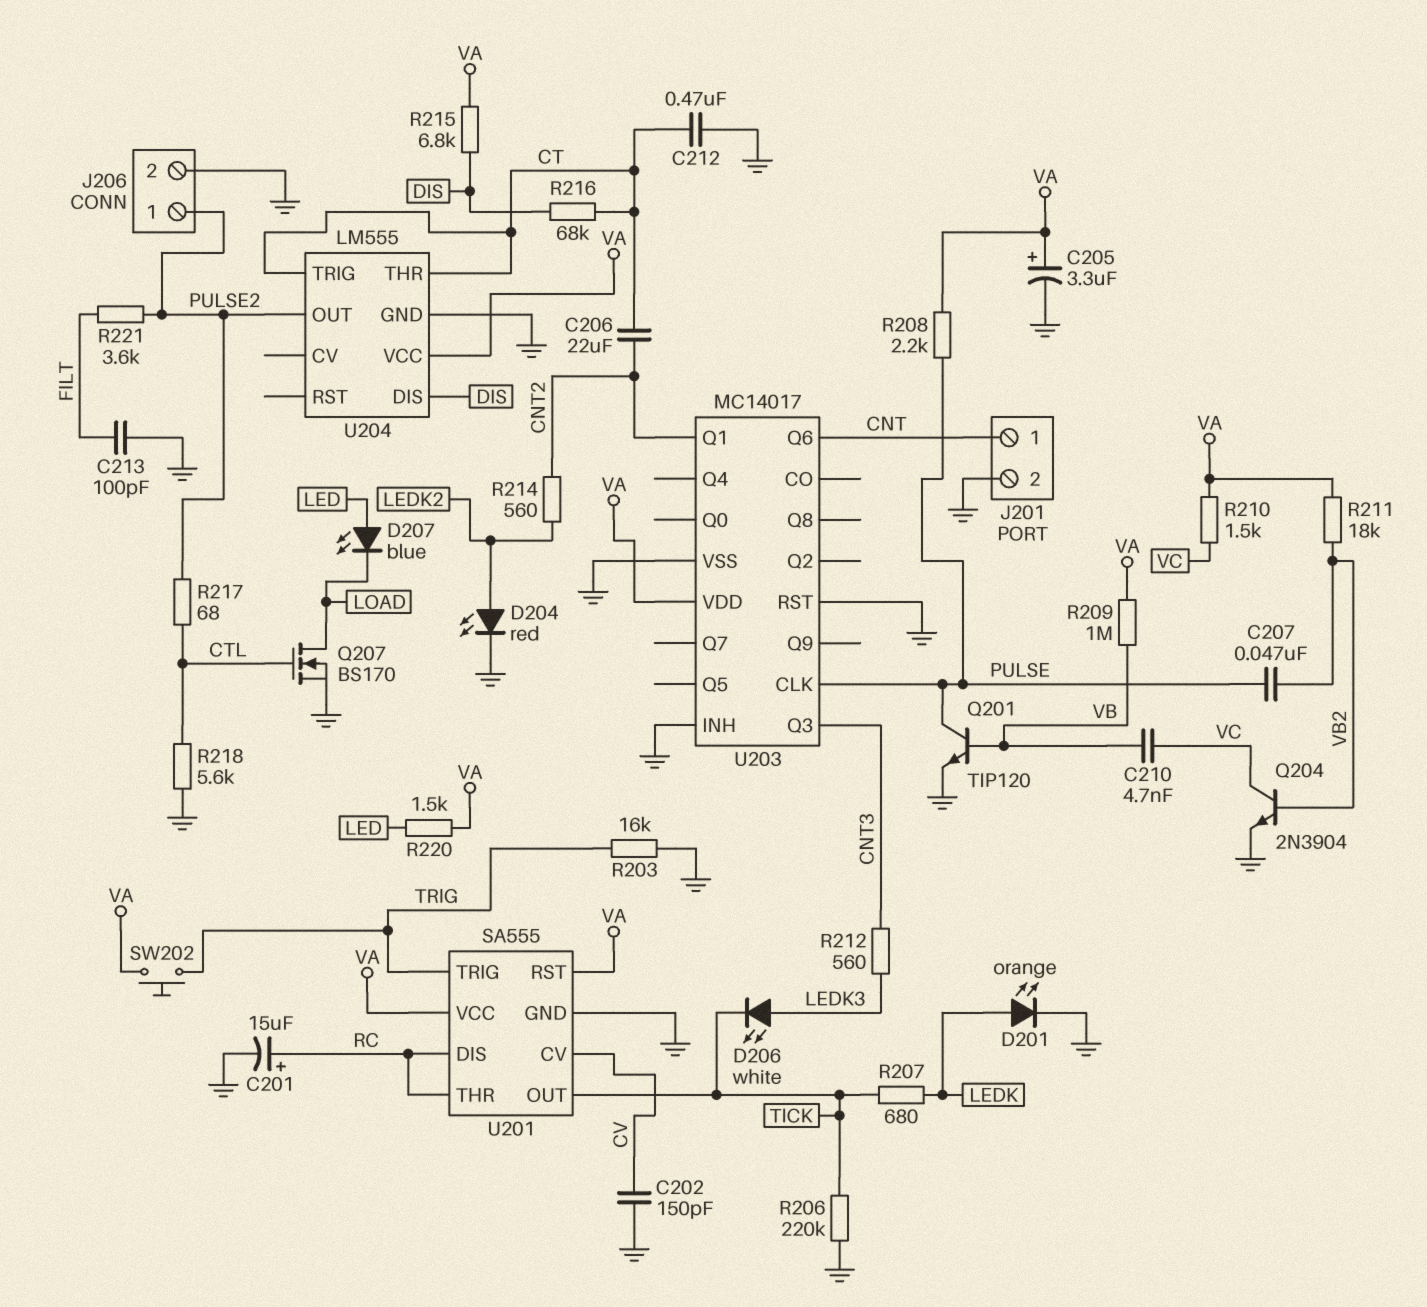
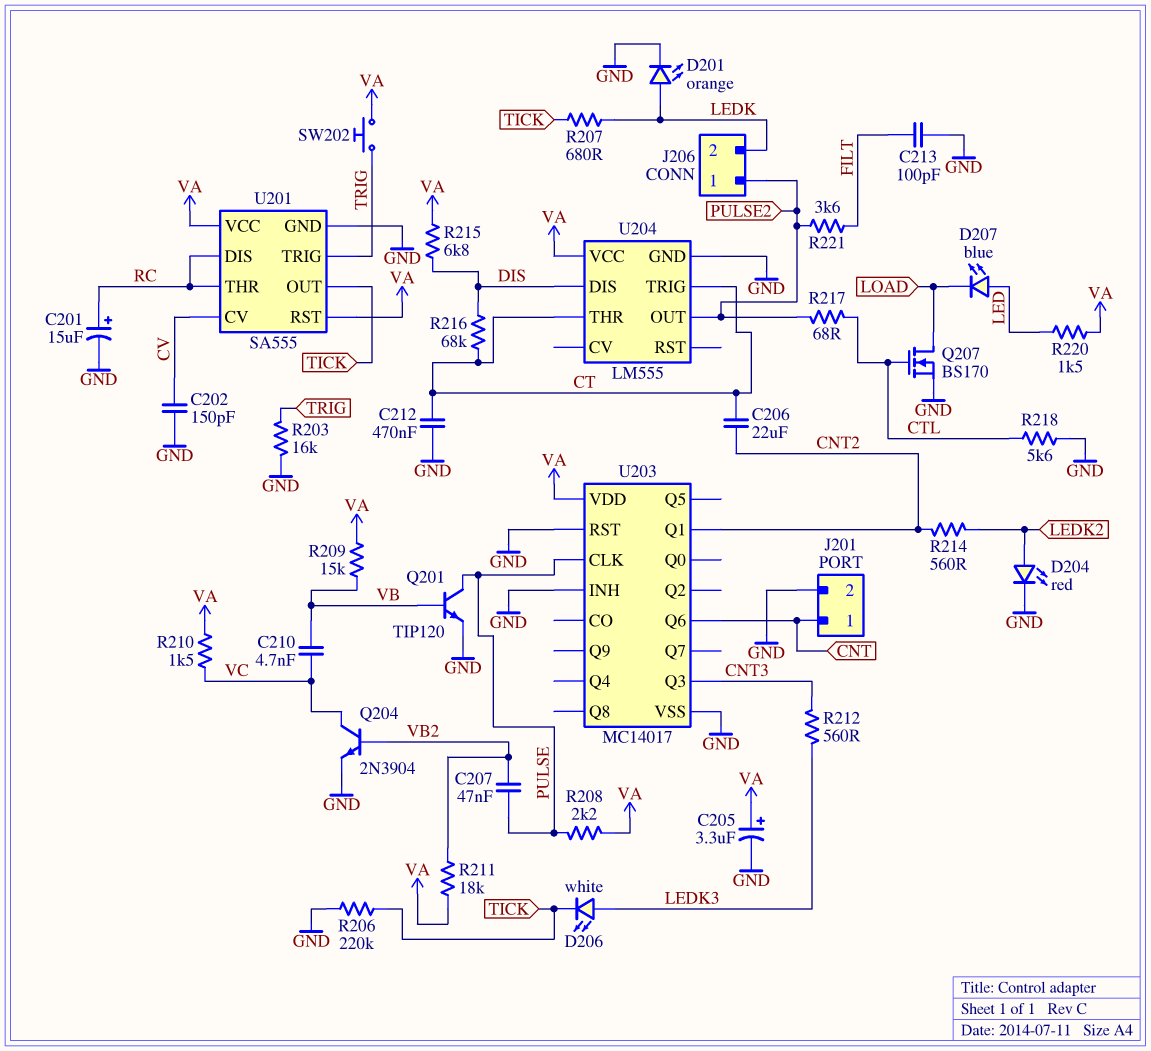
J206 pin 2: GND -> LEDK
R209: 1M (VA, VB) -> 15k (VA, VB)

